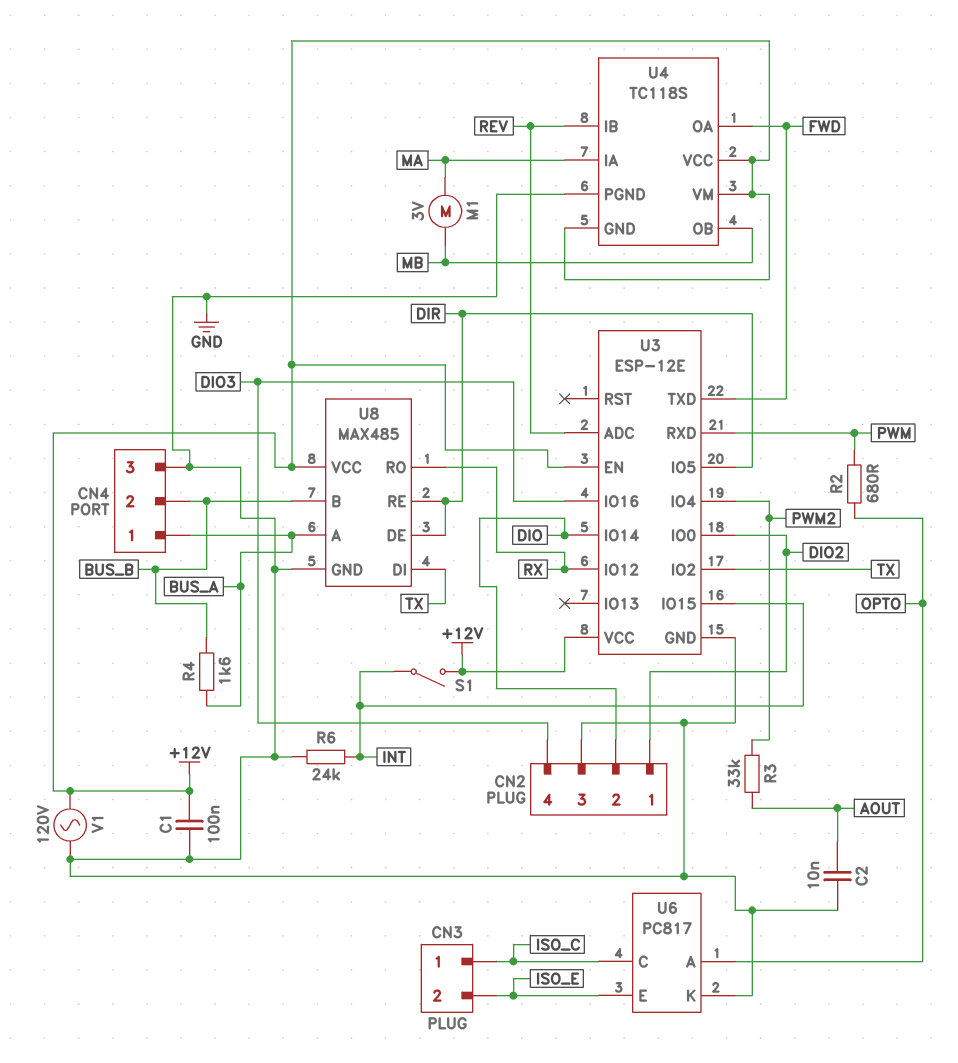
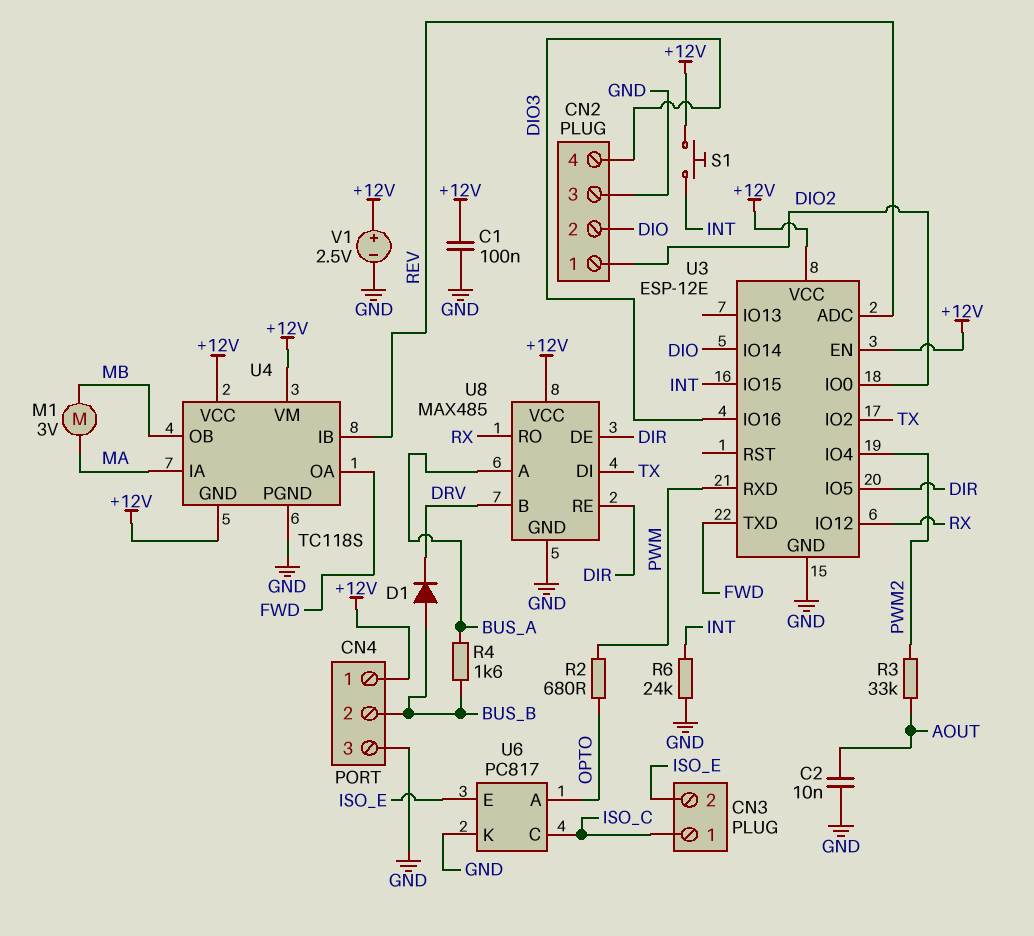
CN4 pin 1: BUS_A -> +12V
D1: none -> diode (A BUS_B, K DRV)
S1: switch (+12V, INT) -> button (+12V, INT)
U8 pin B: BUS_B -> DRV
V1: AC 120V (+12V, GND) -> 2.5V (plus +12V, minus GND)

